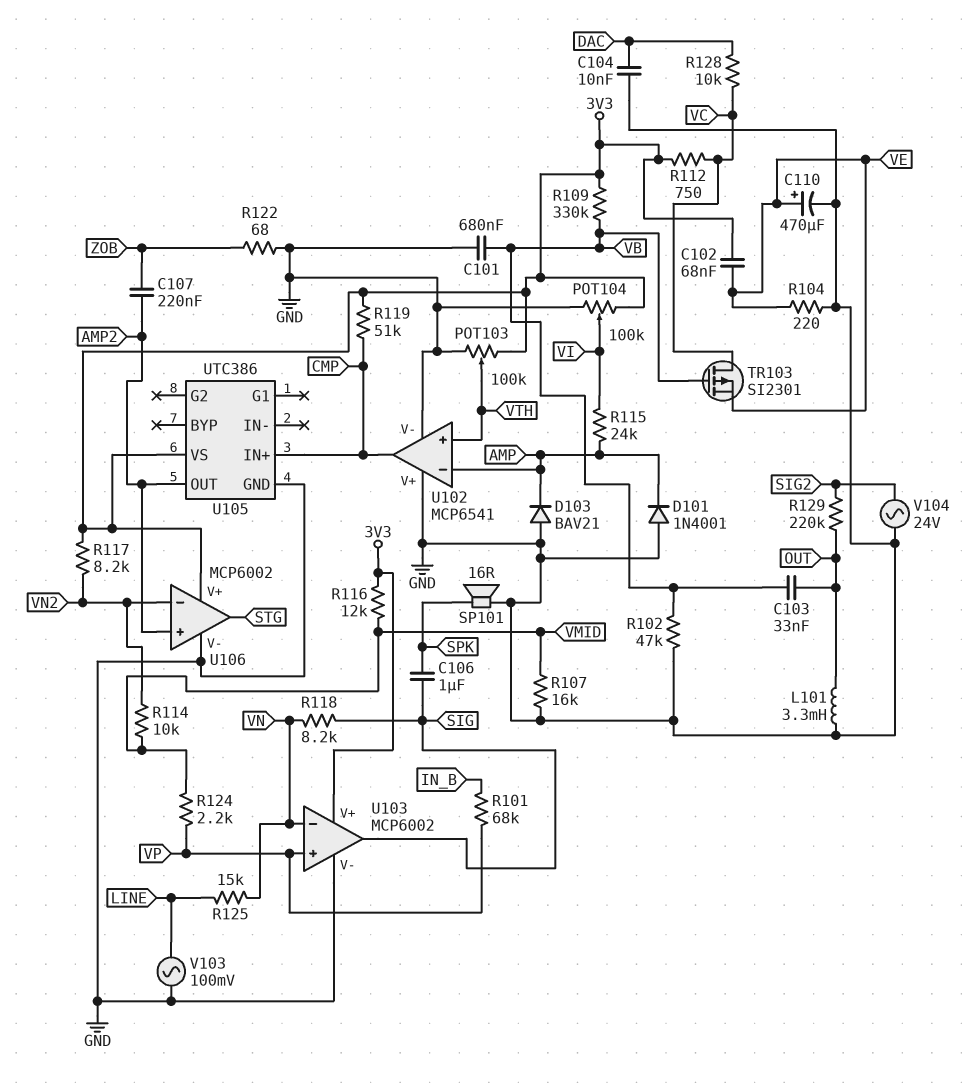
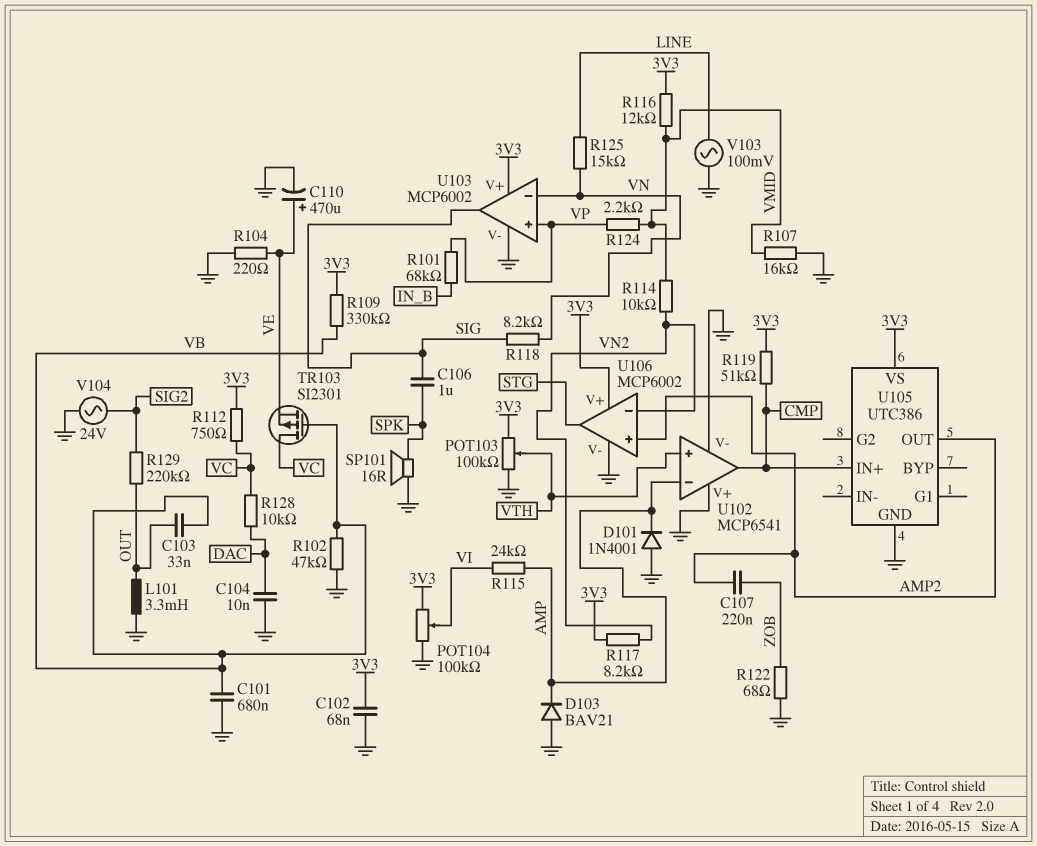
C102: 68nF (3V3, VE) -> 68nF (3V3, GND)

